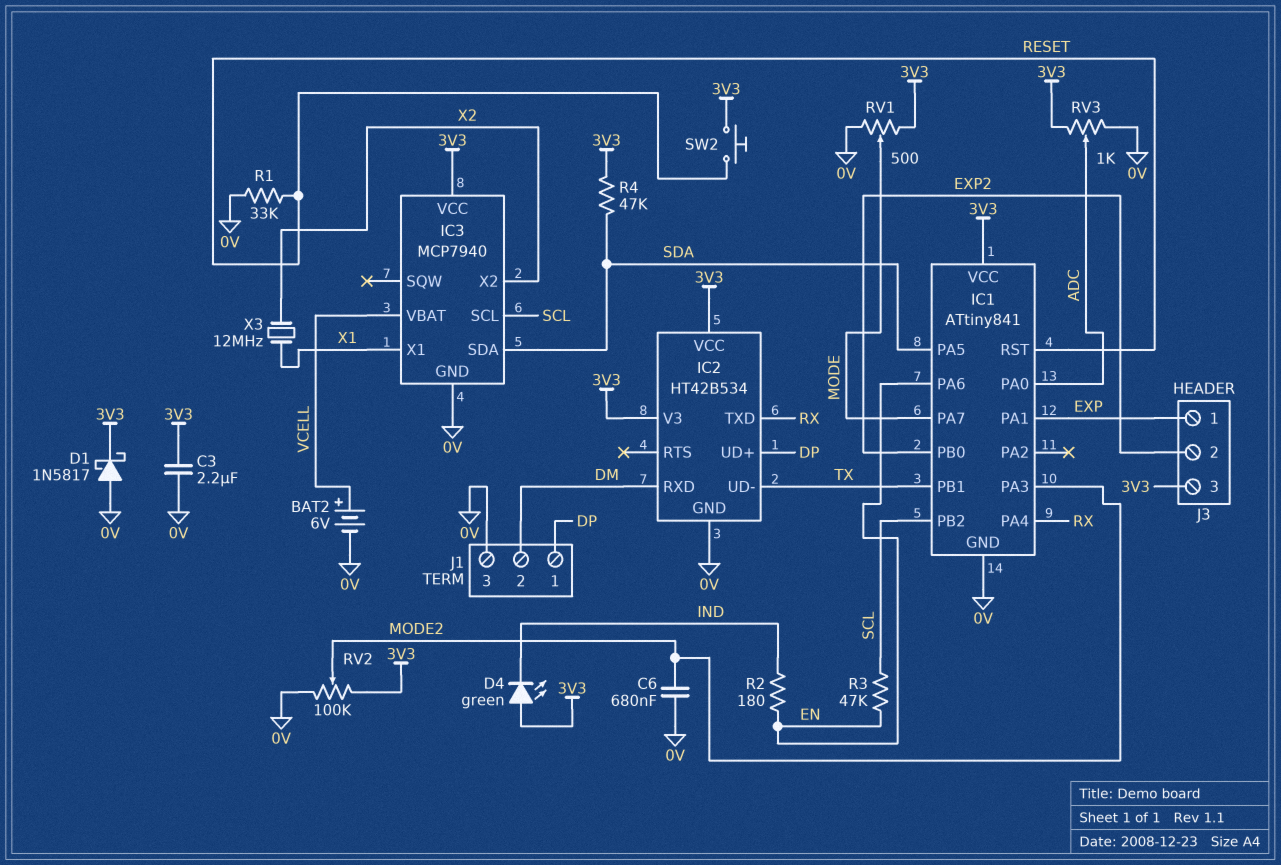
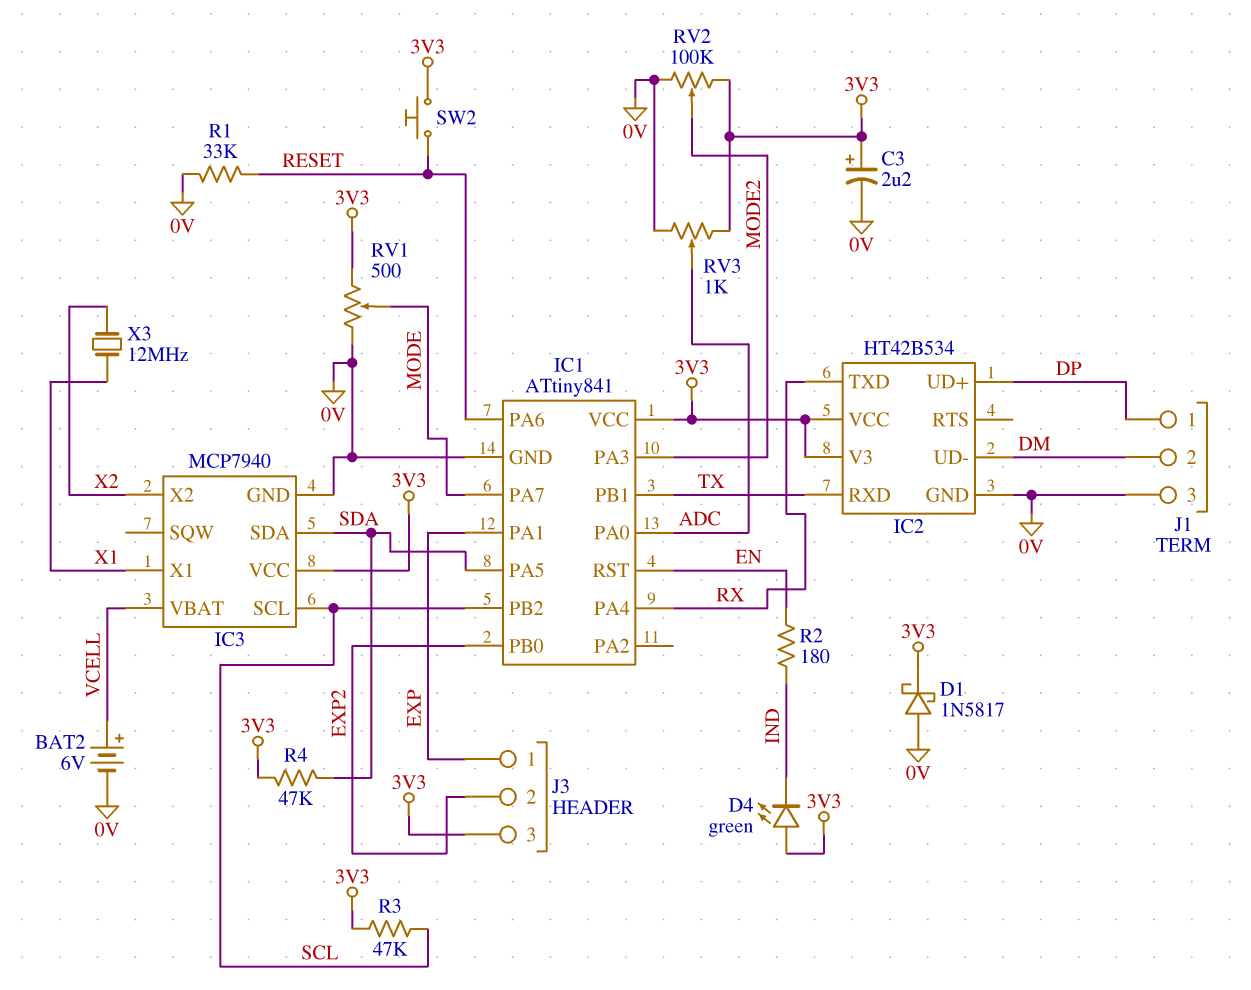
C3: 2.2uF (0V, 3V3) -> 2.2uF (plus 3V3, minus 0V)
C6: 680nF (0V, MODE2) -> none
IC1 pin PA6: EN -> RESET
IC1 pin RST: RESET -> EN
IC2 pin RXD: DM -> TX
IC2 pin UD-: TX -> DM
R3: 47k (EN, SCL) -> 47k (3V3, SCL)

